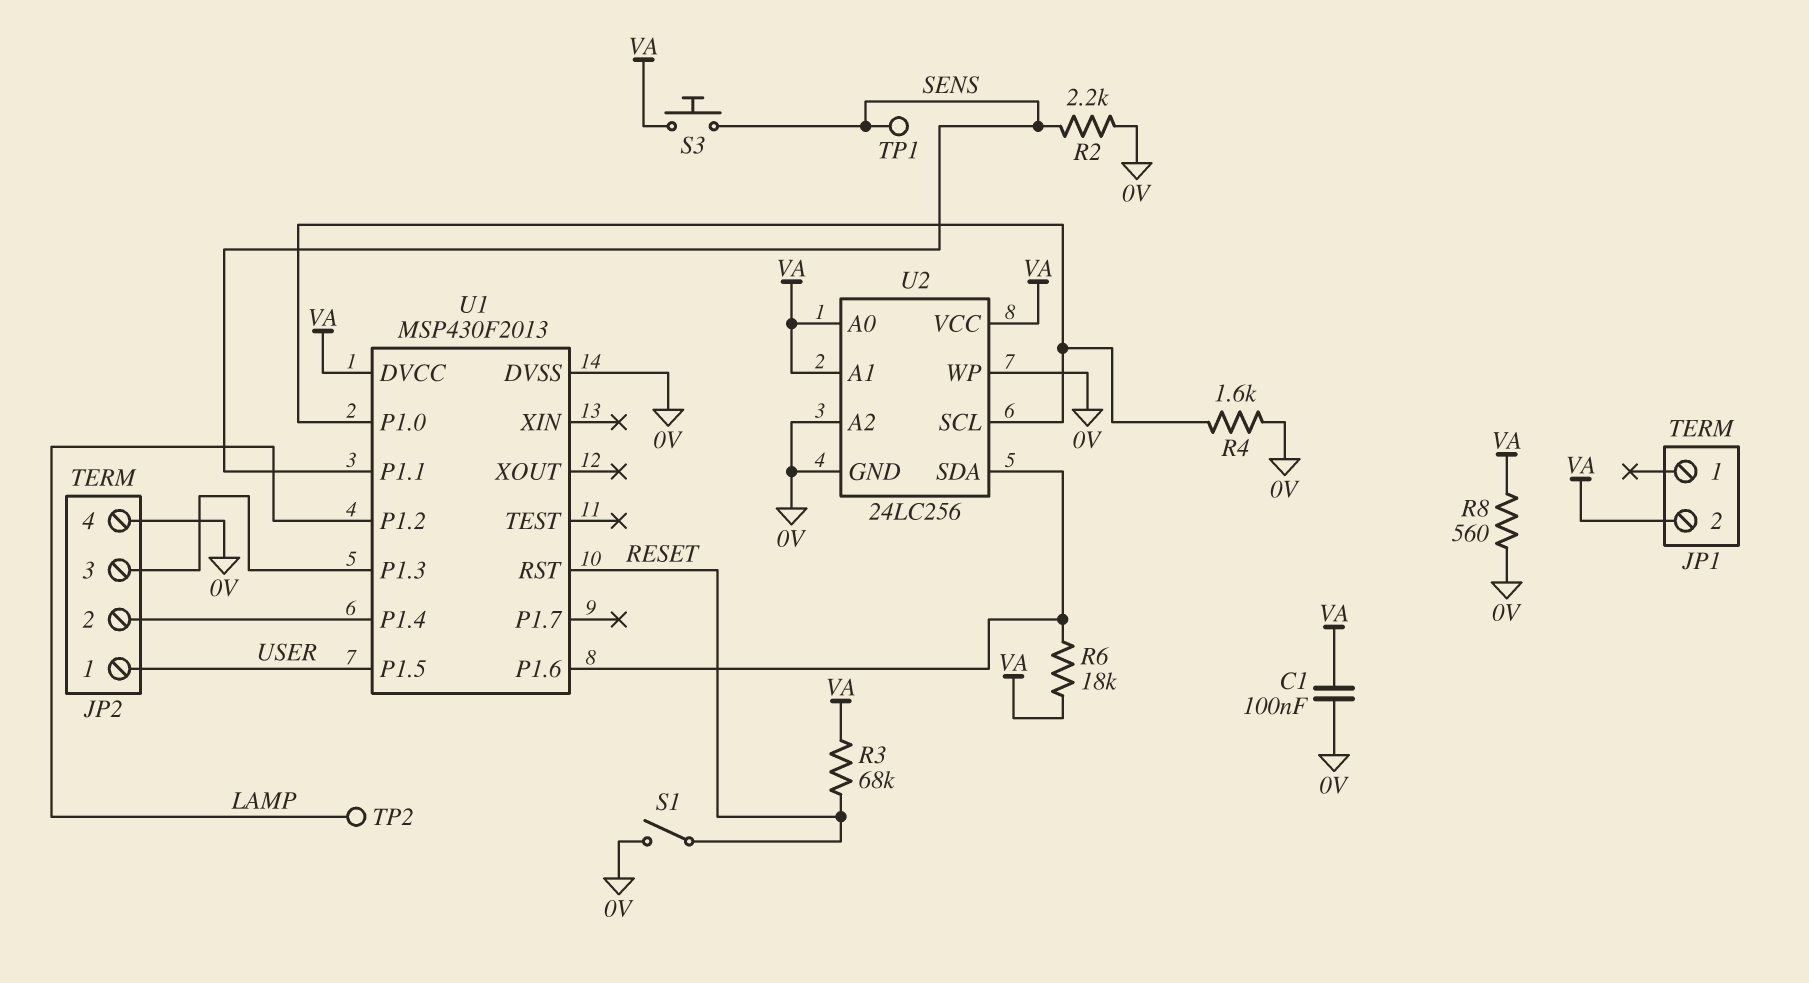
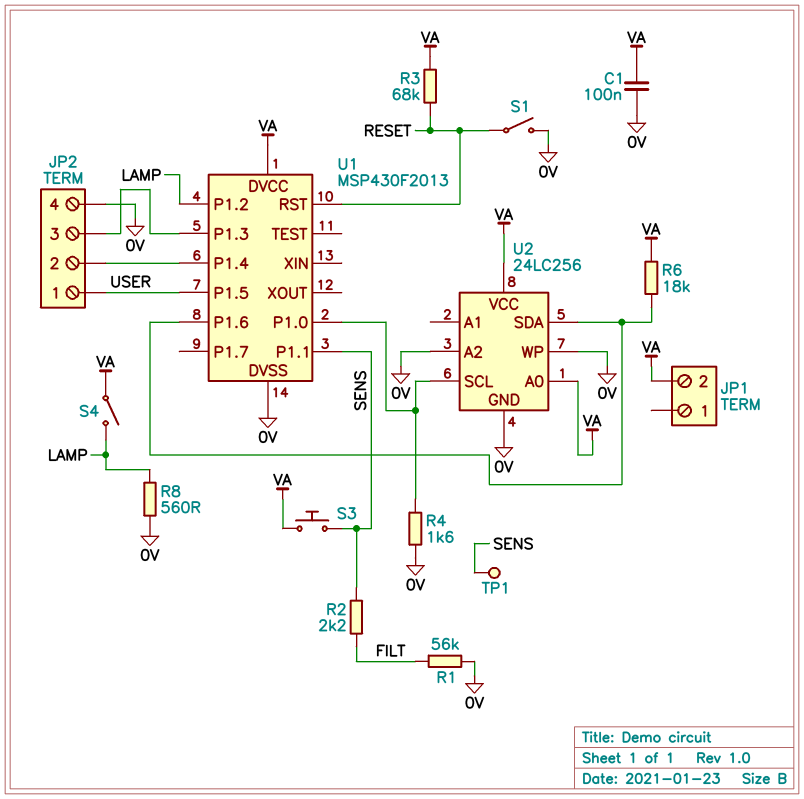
R1: none -> 56k (0V, FILT)
R2: 2.2k (0V, SENS) -> 2.2k (FILT, SENS)
R8: 560 (0V, VA) -> 560 (0V, LAMP)
S4: none -> switch (LAMP, VA)
TP2: test point (LAMP) -> none
U2 pin A1: VA -> none

